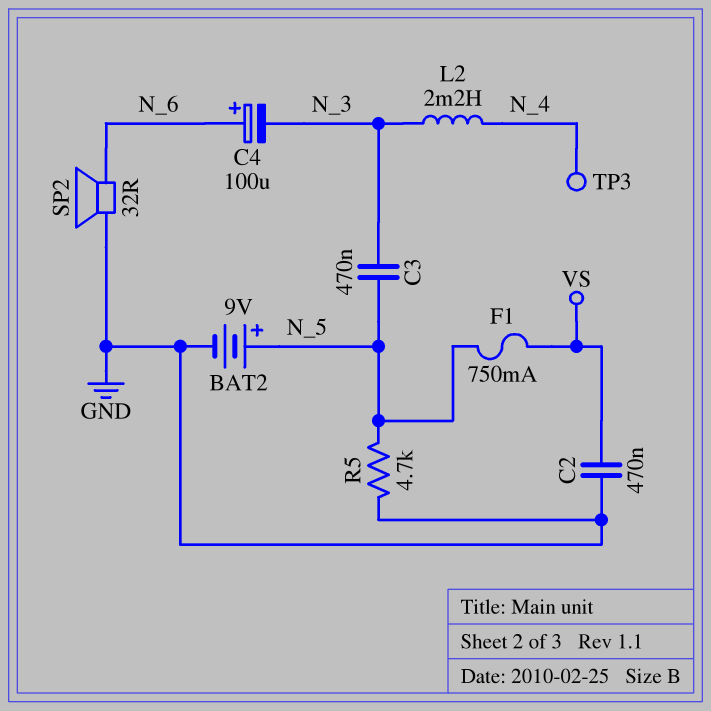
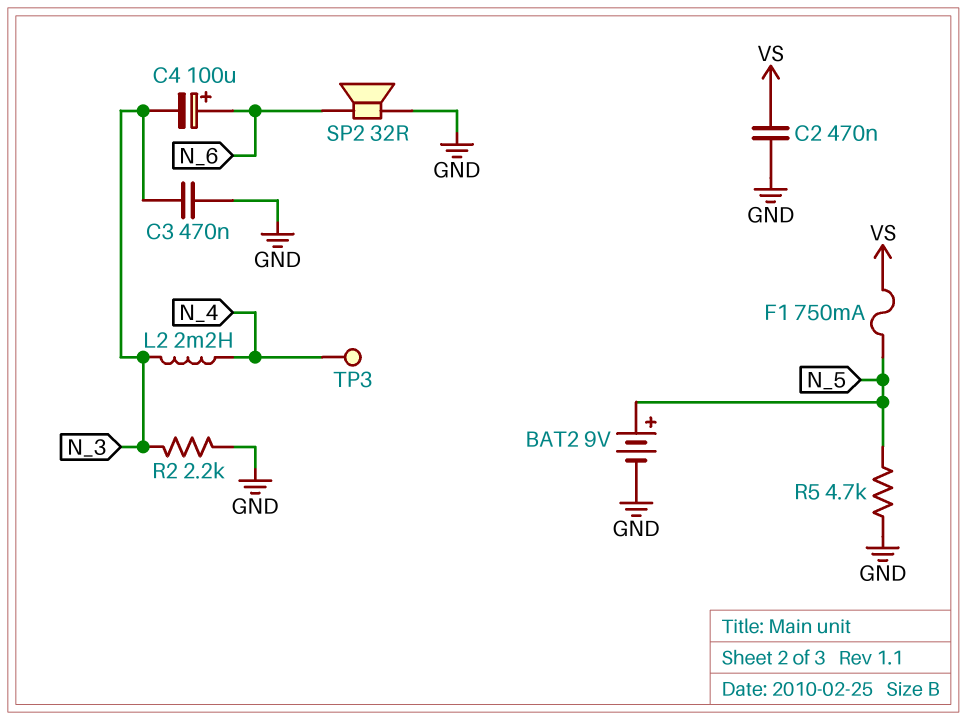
C3: 470nF (N_3, N_5) -> 470nF (GND, N_3)
R2: none -> 2.2k (GND, N_3)

